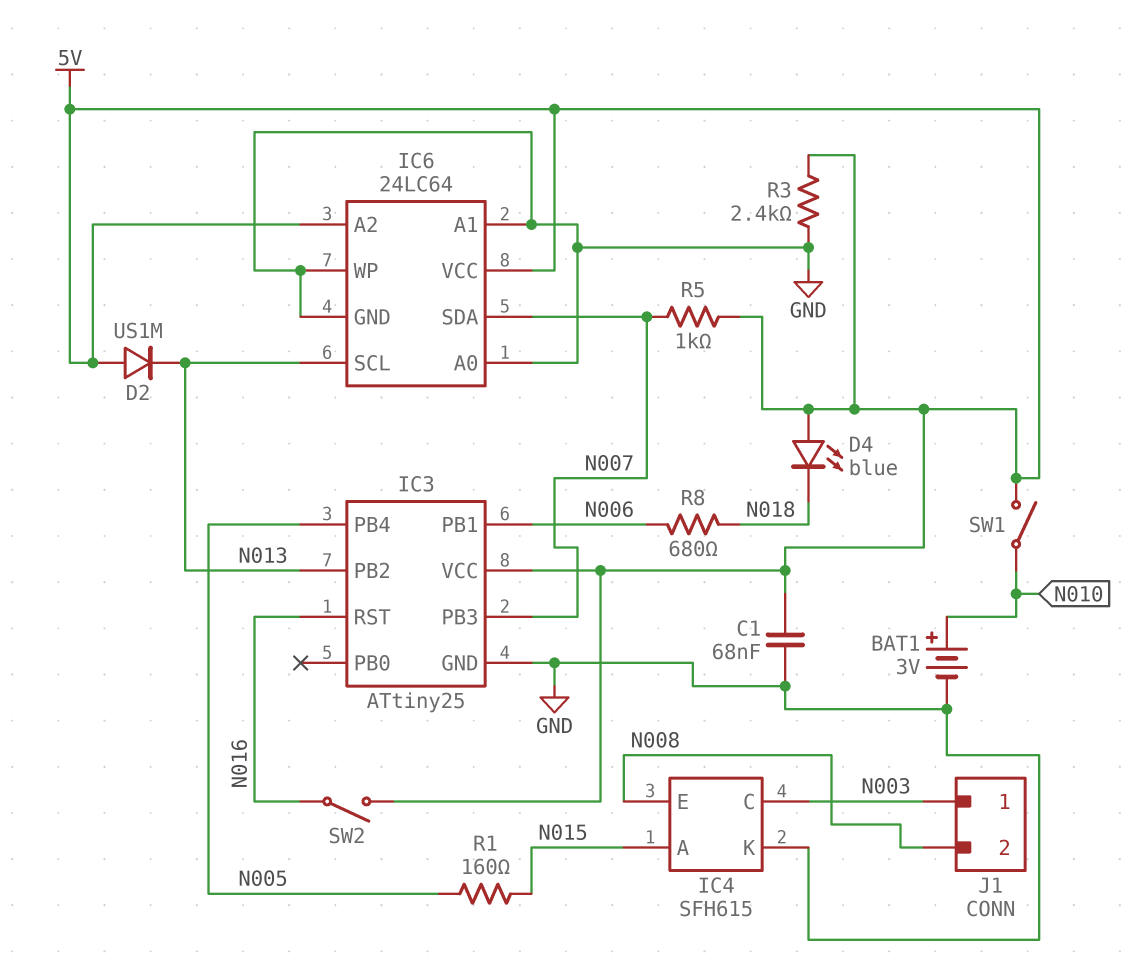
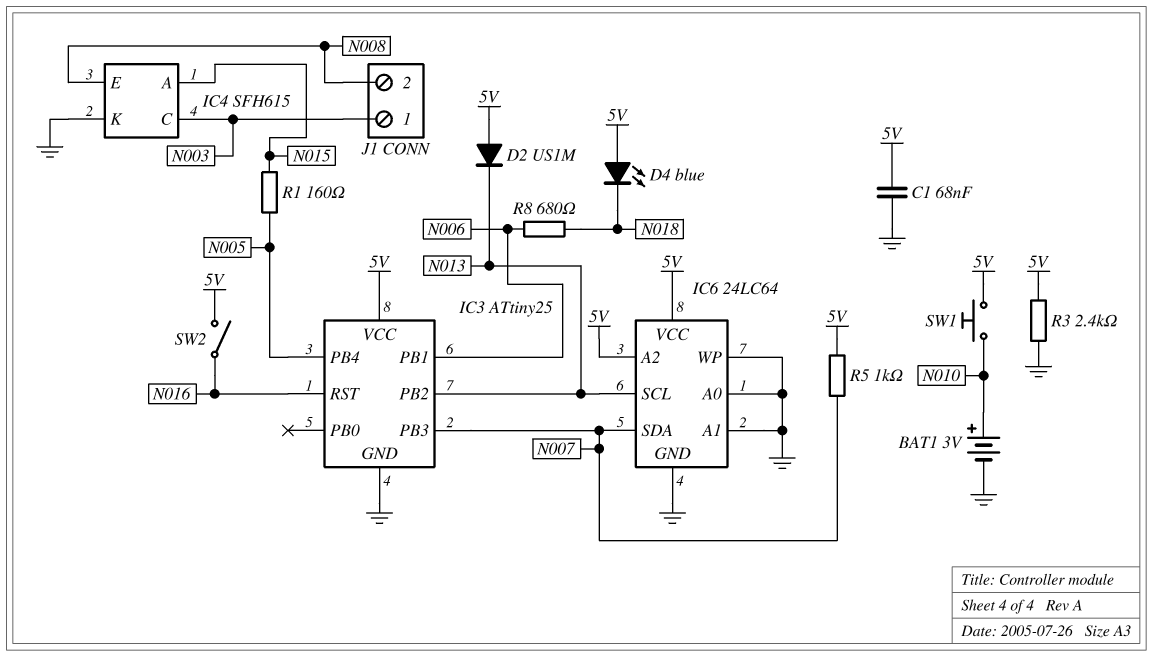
SW1: switch (5V, N010) -> button (5V, N010)

